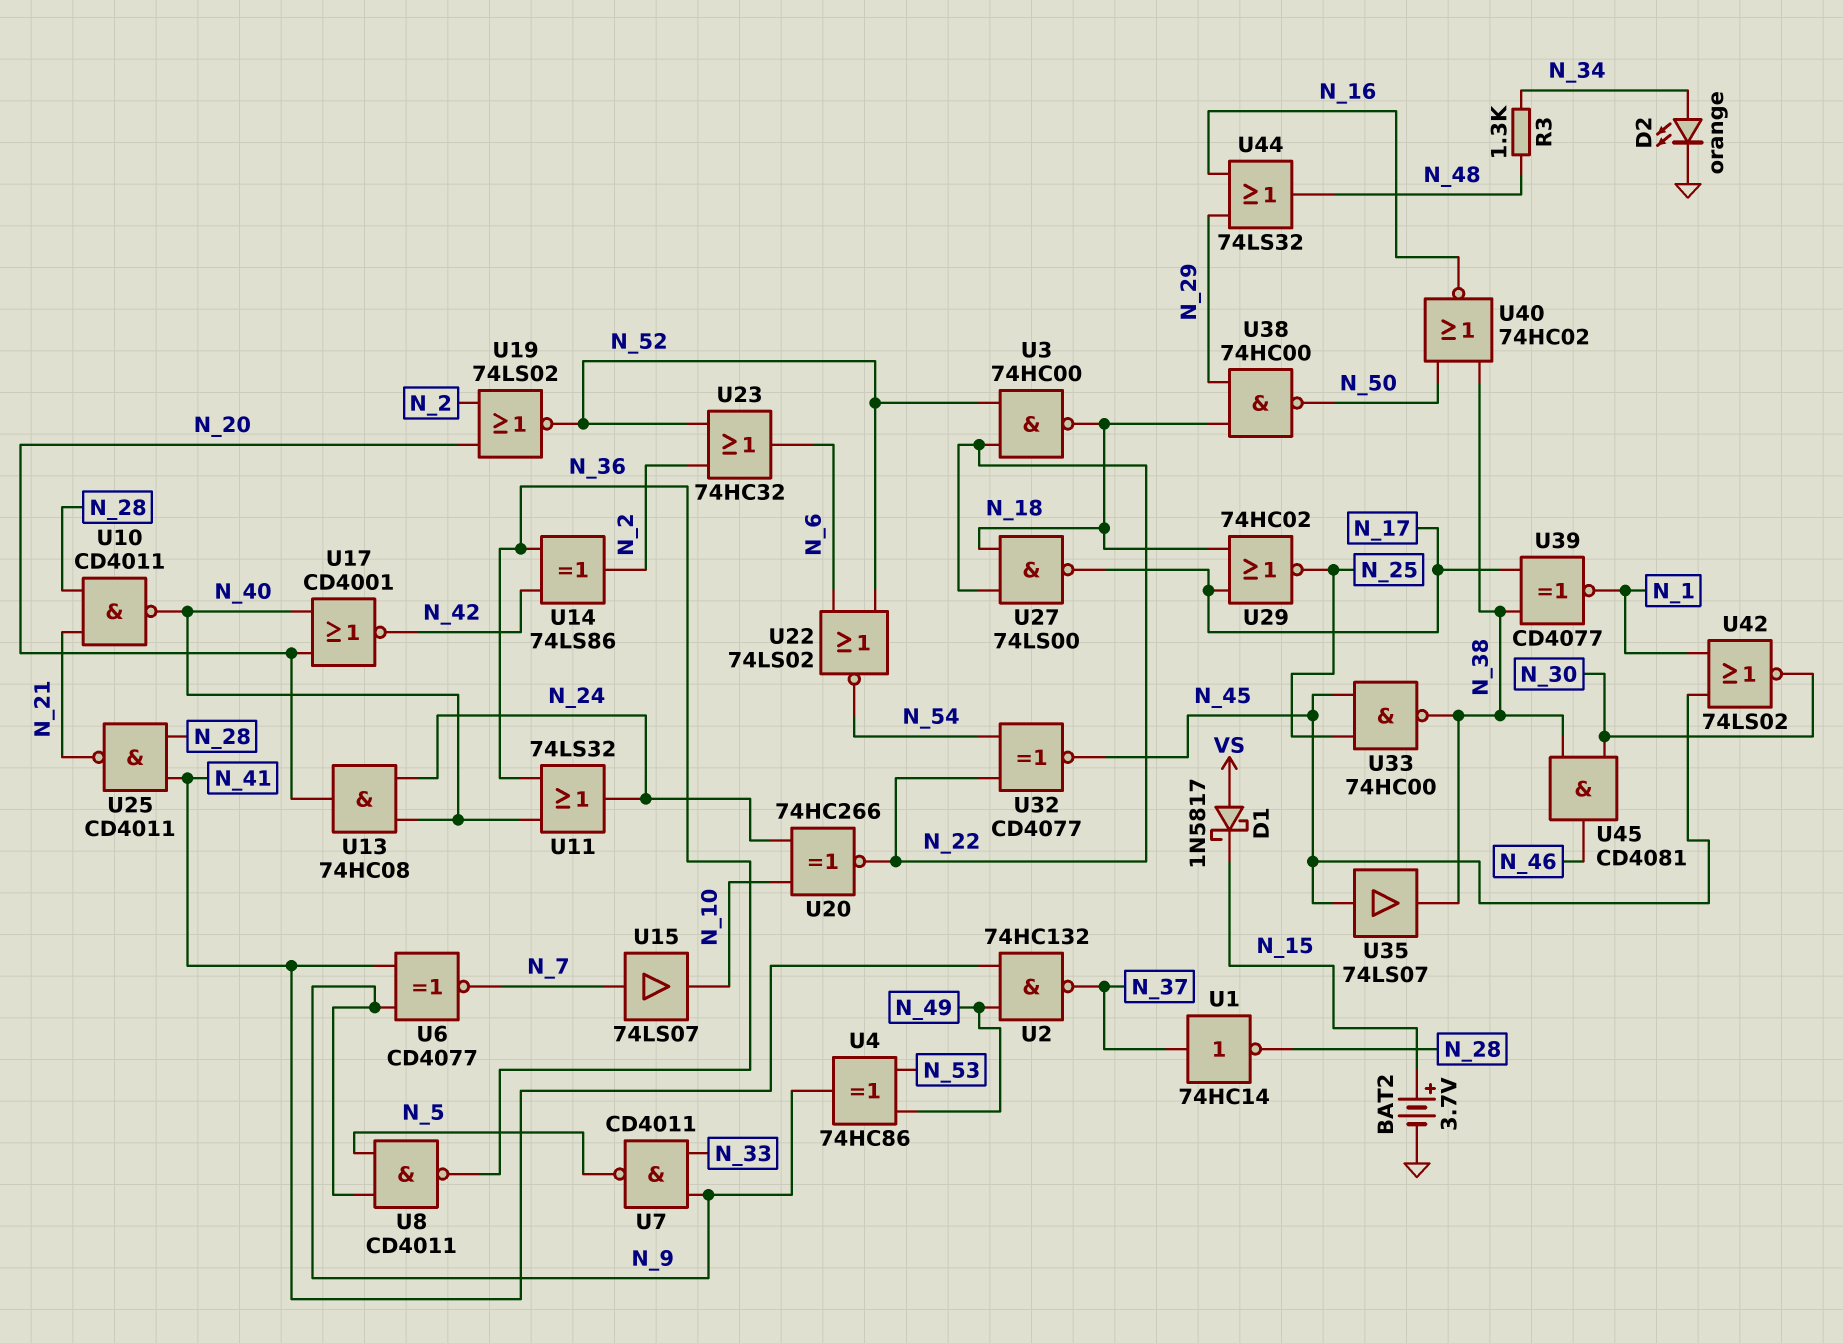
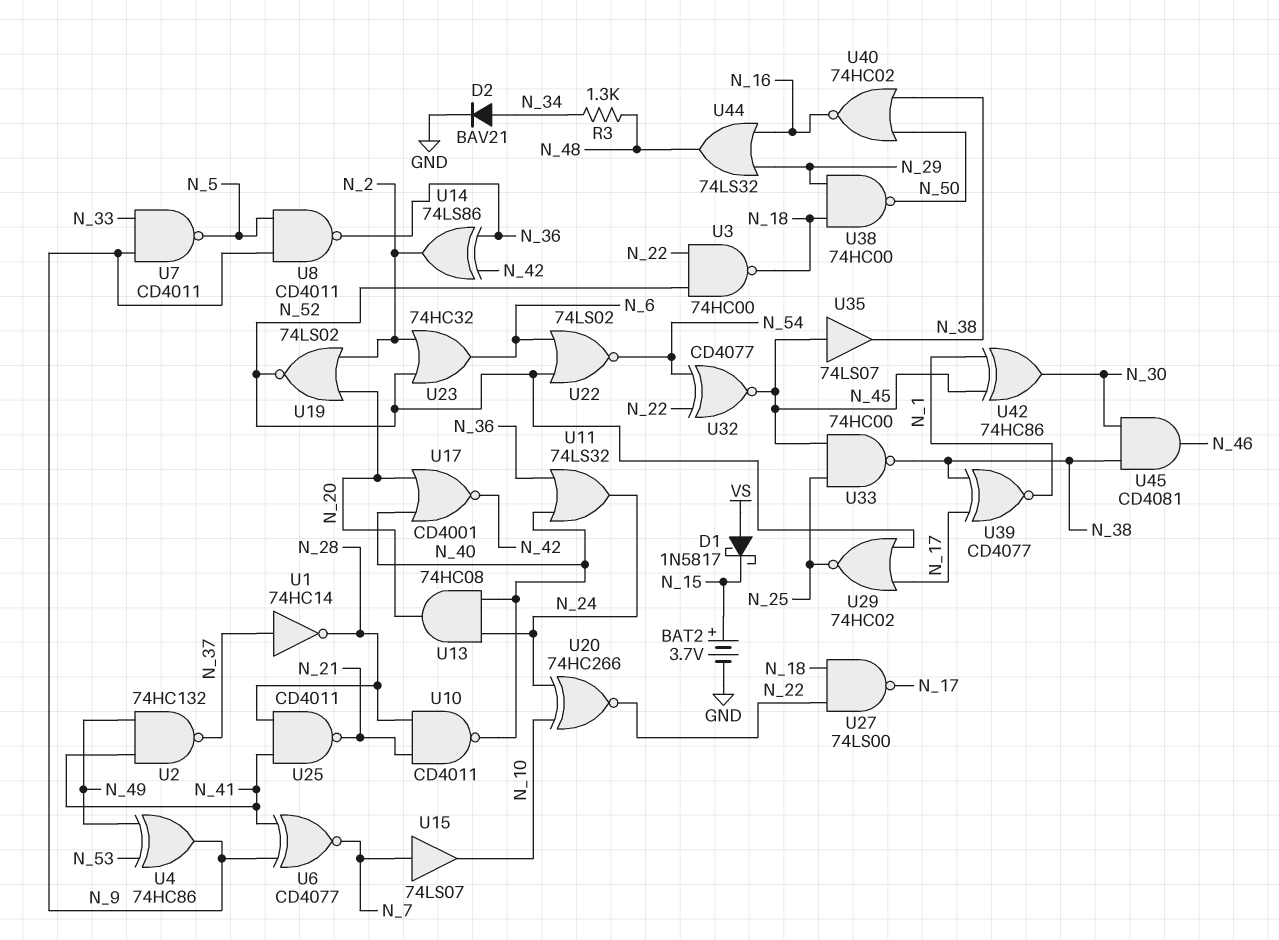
D2: LED orange (A N_34, K GND) -> diode BAV21 (A N_34, K GND)
U29: NOR 74HC02 (in N_17, in N_18, out N_25) -> NOR 74HC02 (in N_17, in N_52, out N_25)
U42: NOR 74LS02 (in N_1, in N_45, out N_30) -> XOR 74HC86 (in N_1, in N_45, out N_30)

